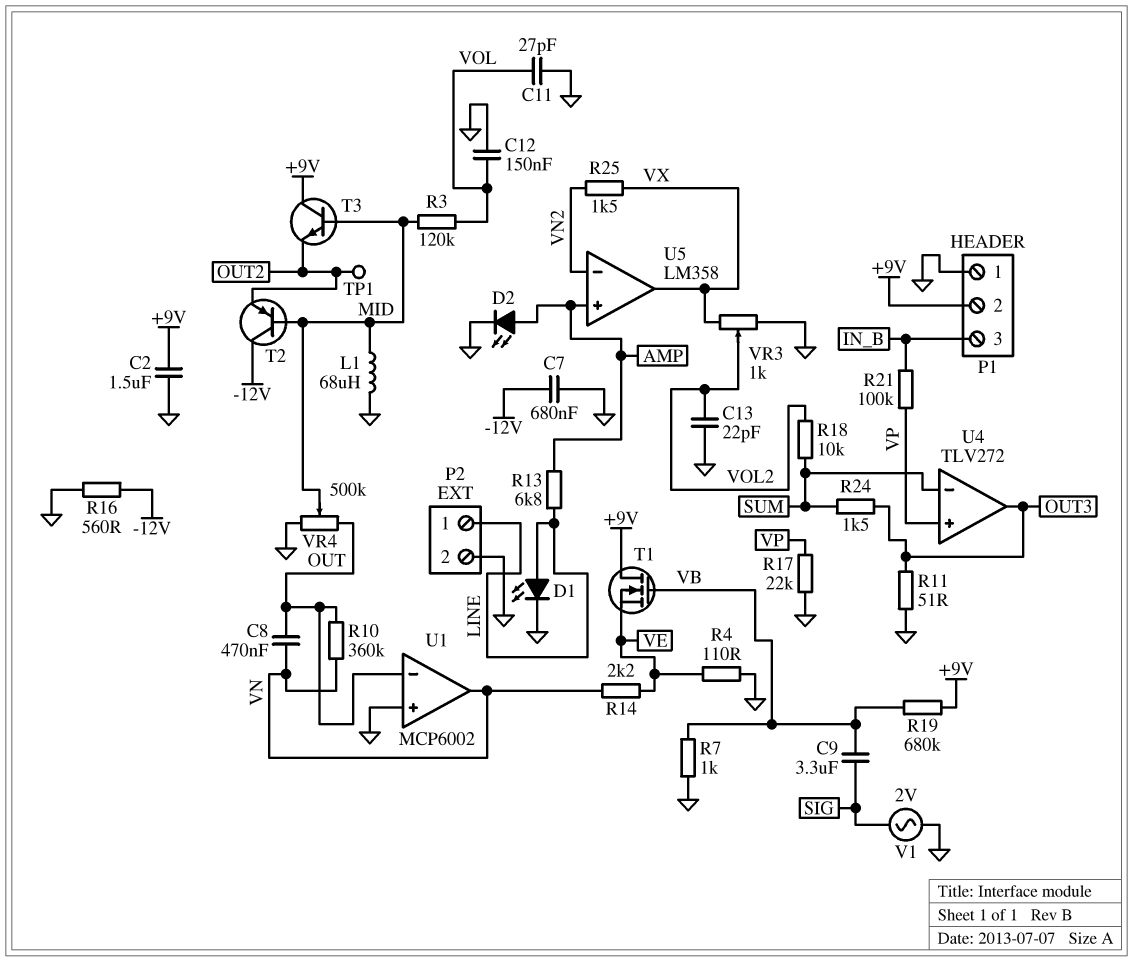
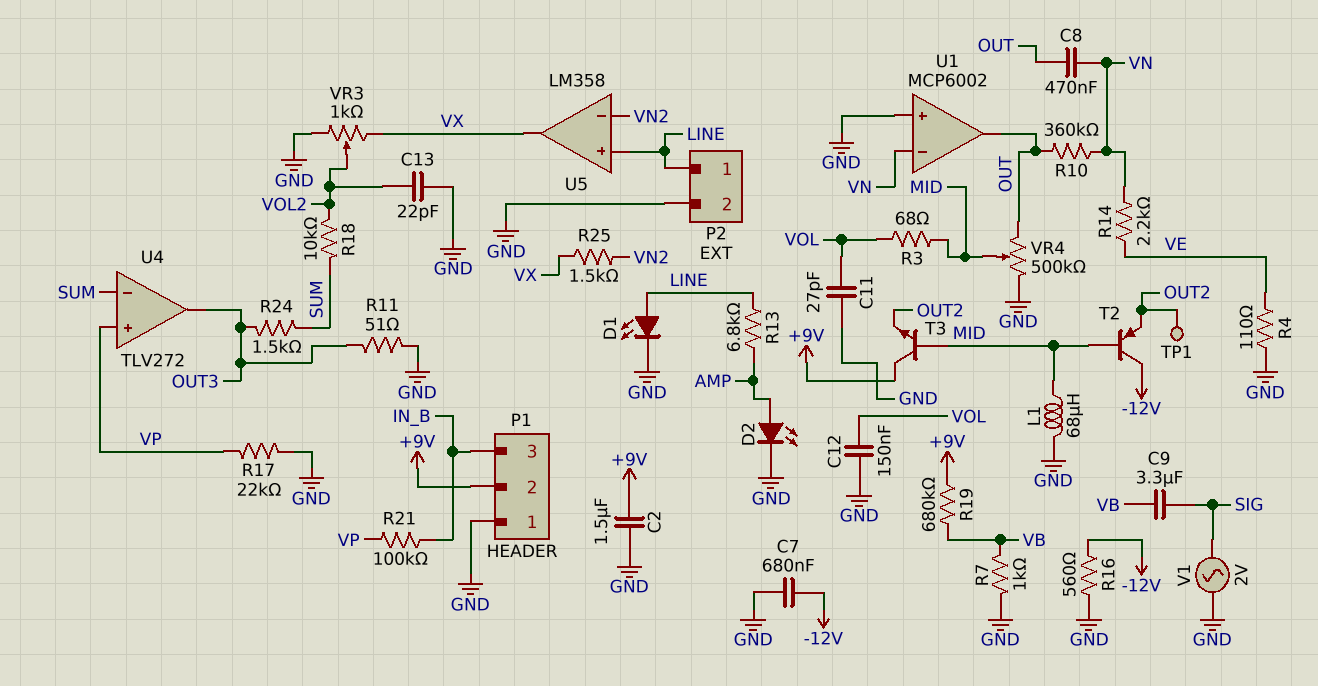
R3: 120k (MID, VOL) -> 68 (MID, VOL)
T1: NMOS (G VB, D +9V, S VE) -> none
U1 pin in-: OUT -> VN
U1 pin out: VN -> OUT
U5 pin in+: AMP -> LINE

